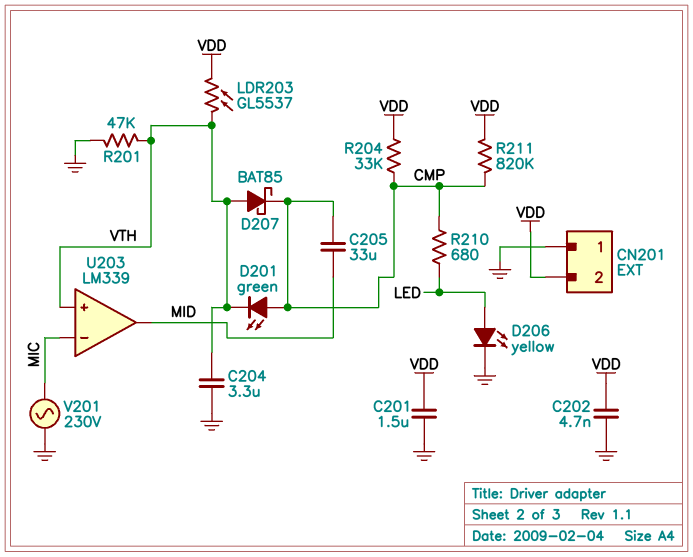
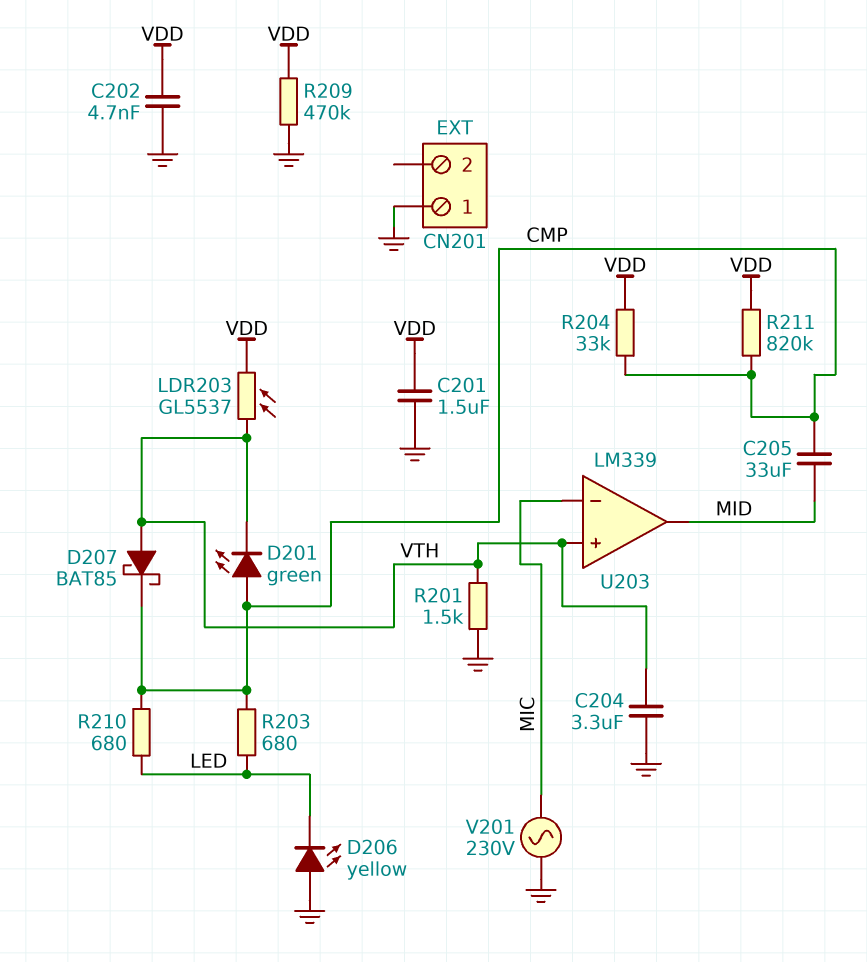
CN201 pin 2: VDD -> none
D206: LED yellow (A LED, K GND) -> LED yellow (A GND, K LED)
R201: 47k (GND, VTH) -> 1.5k (GND, VTH)
R203: none -> 680 (CMP, LED)
R209: none -> 470k (GND, VDD)

